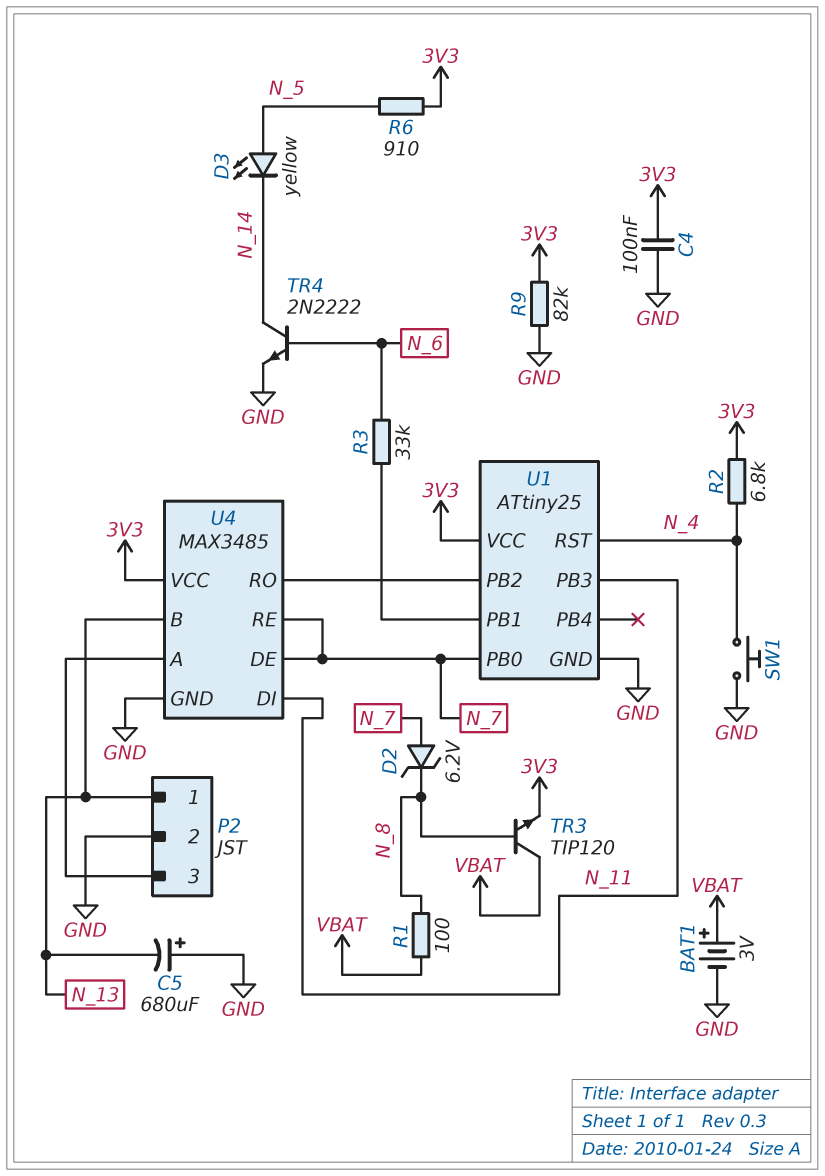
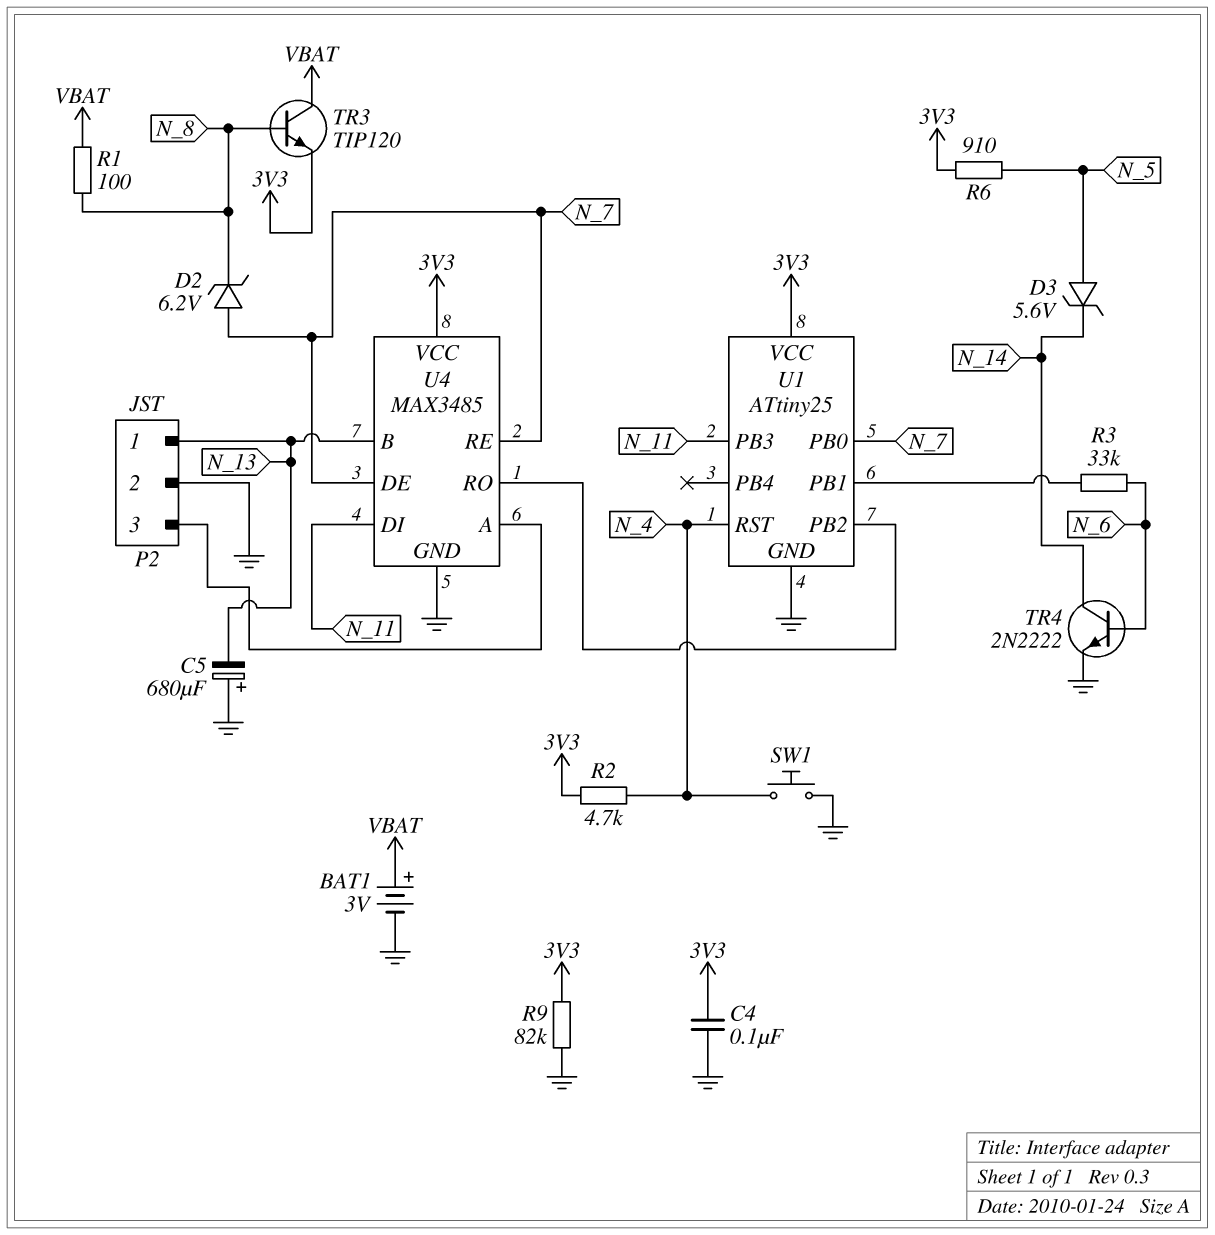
D3: LED yellow (A N_5, K N_14) -> zener 5.6V (A N_5, K N_14)
R2: 6.8k (3V3, N_4) -> 4.7k (3V3, N_4)

